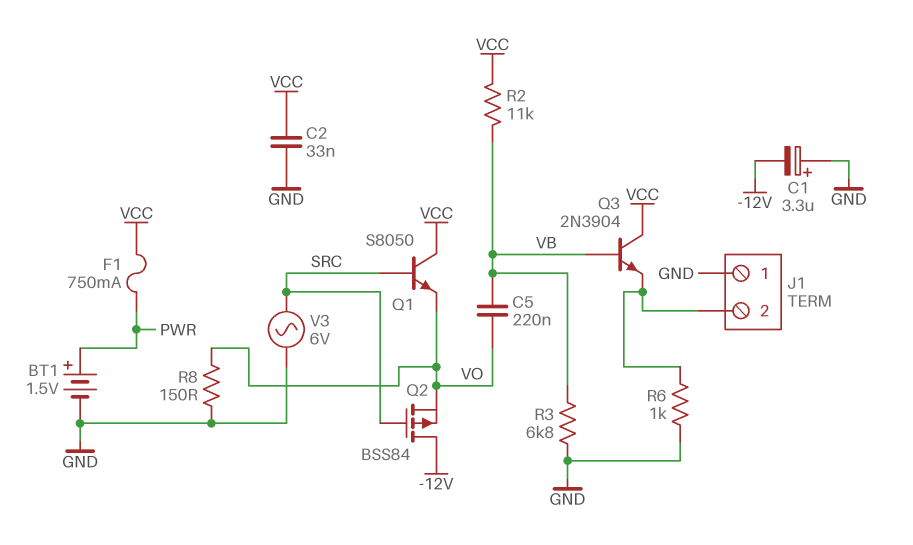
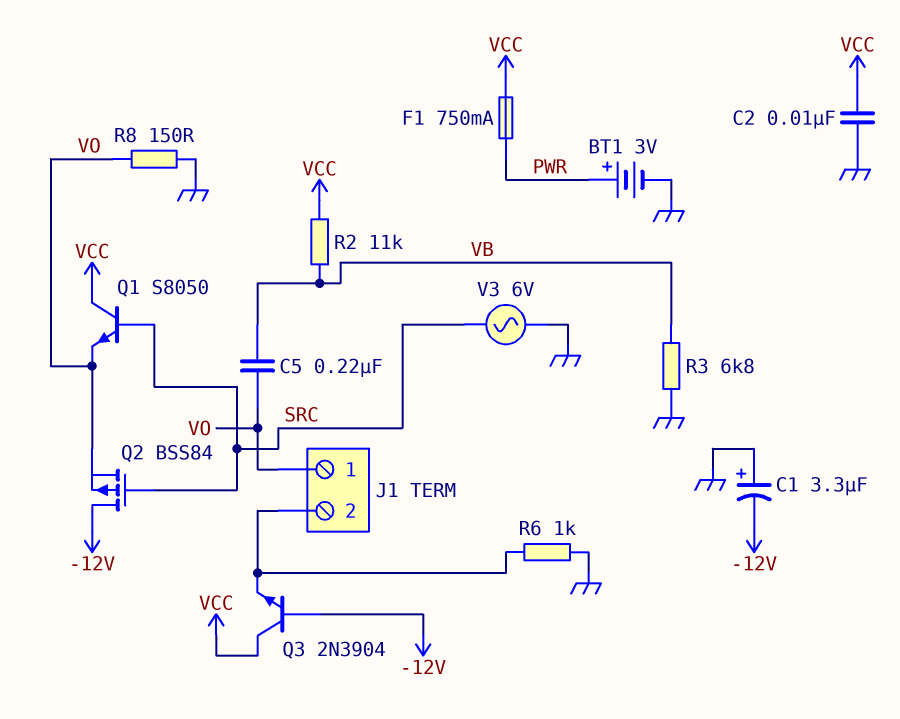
BT1: 1.5V (plus PWR, minus GND) -> 3V (plus PWR, minus GND)
C2: 33nF (GND, VCC) -> 10nF (GND, VCC)
J1 pin 1: GND -> VO
Q3: NPN 2N3904 (B VB, C VCC, E J1/2) -> NPN 2N3904 (B -12V, C VCC, E J1/2)

